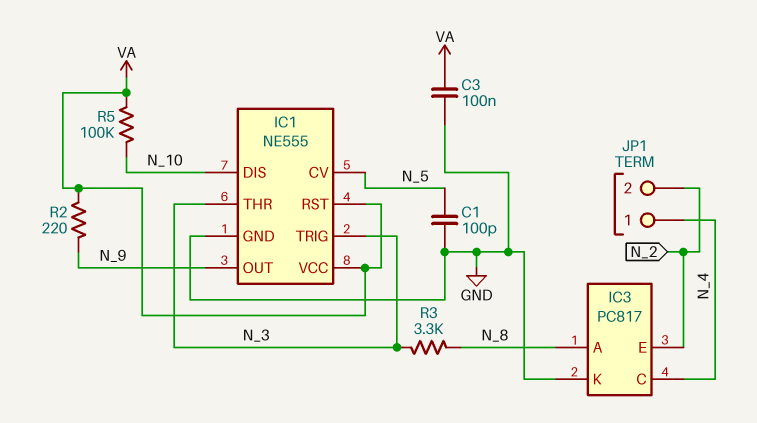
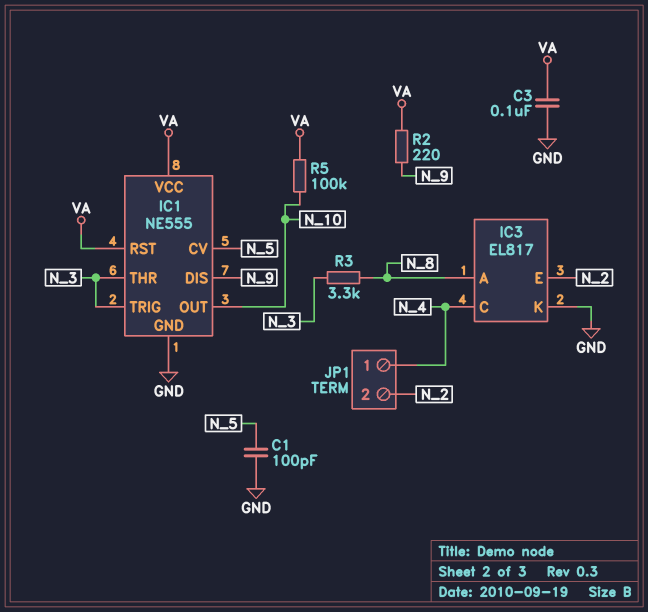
IC1 pin DIS: N_10 -> N_9
IC1 pin OUT: N_9 -> N_10
IC3: PC817 -> EL817

